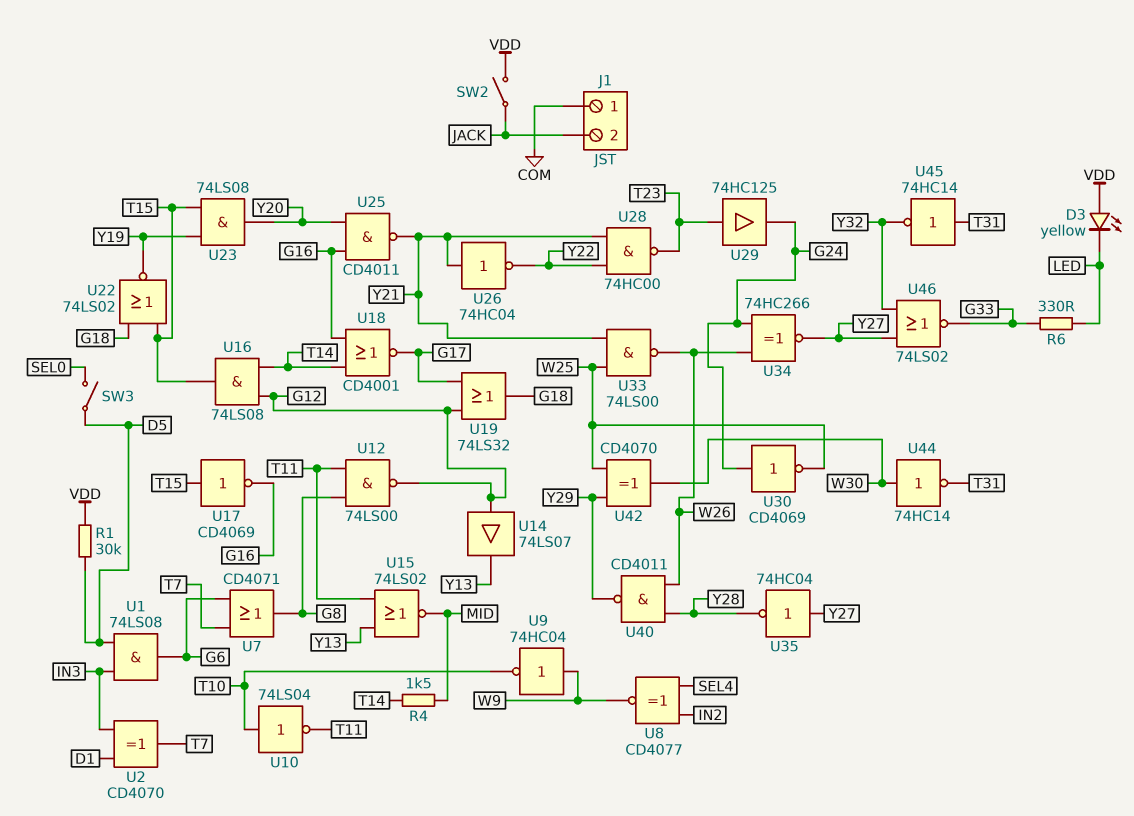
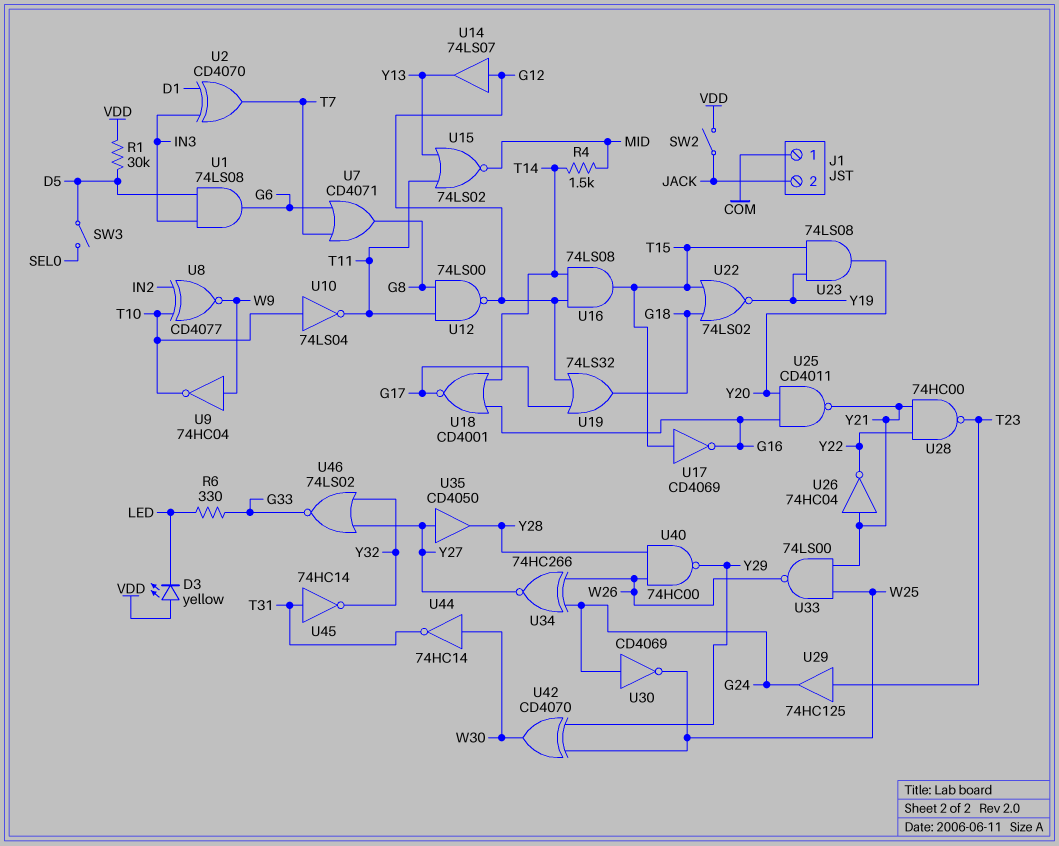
U8: XNOR CD4077 (in IN2, in SEL4, out W9) -> XNOR CD4077 (in IN2, in T10, out W9)
U35: NOT 74HC04 (in Y27, out Y28) -> buffer CD4050 (in Y27, out Y28)
U40: NAND CD4011 (in W26, in Y28, out Y29) -> NAND 74HC00 (in W26, in Y28, out Y29)

